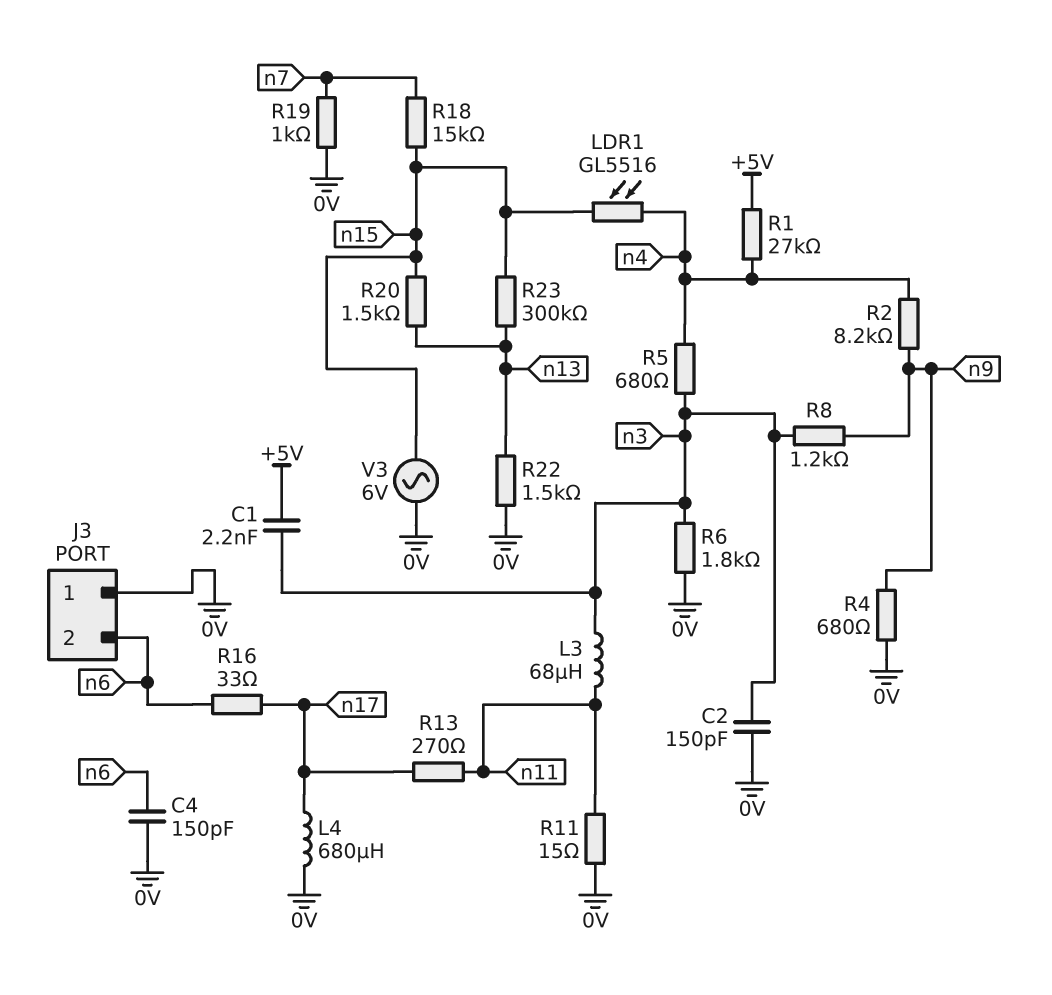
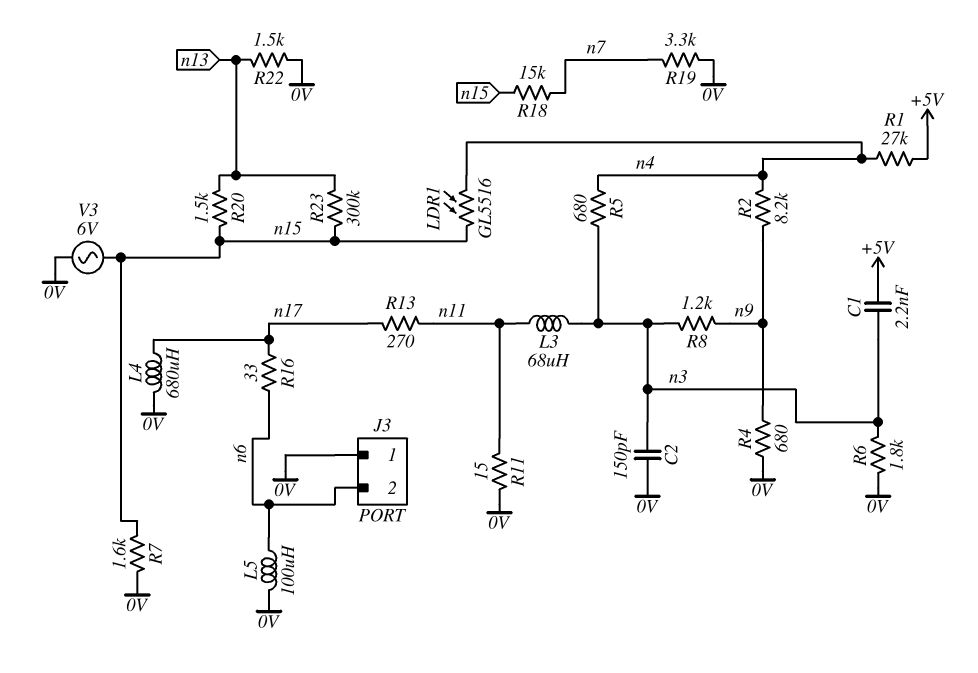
C4: 150pF (0V, n6) -> none
L5: none -> 100uH (0V, n6)
R7: none -> 1.6k (0V, n15)
R19: 1k (0V, n7) -> 3.3k (0V, n7)

